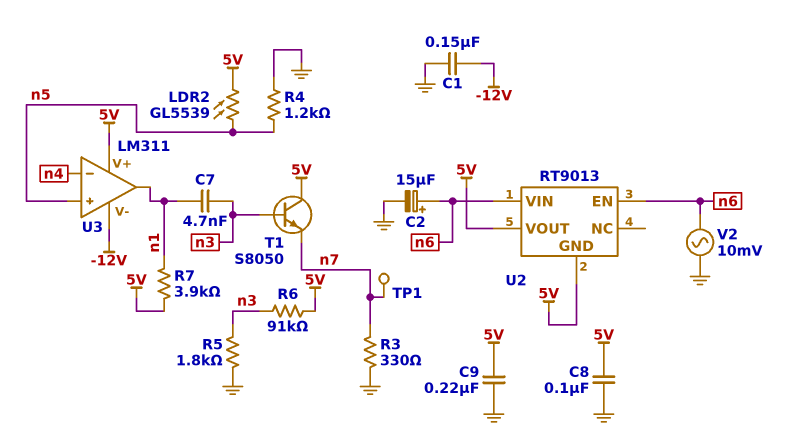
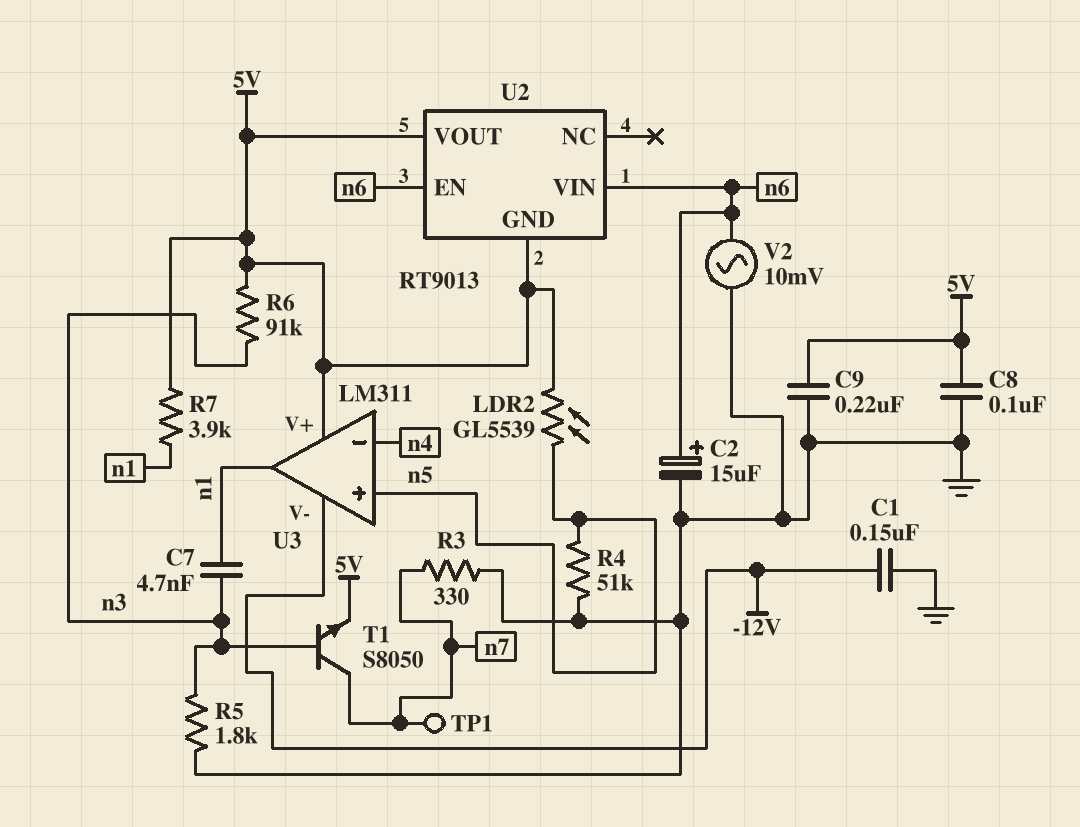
R4: 1.2k (GND, n5) -> 51k (GND, n5)
T1: NPN S8050 (B n3, C 5V, E n7) -> NPN S8050 (B n3, C n7, E 5V)

